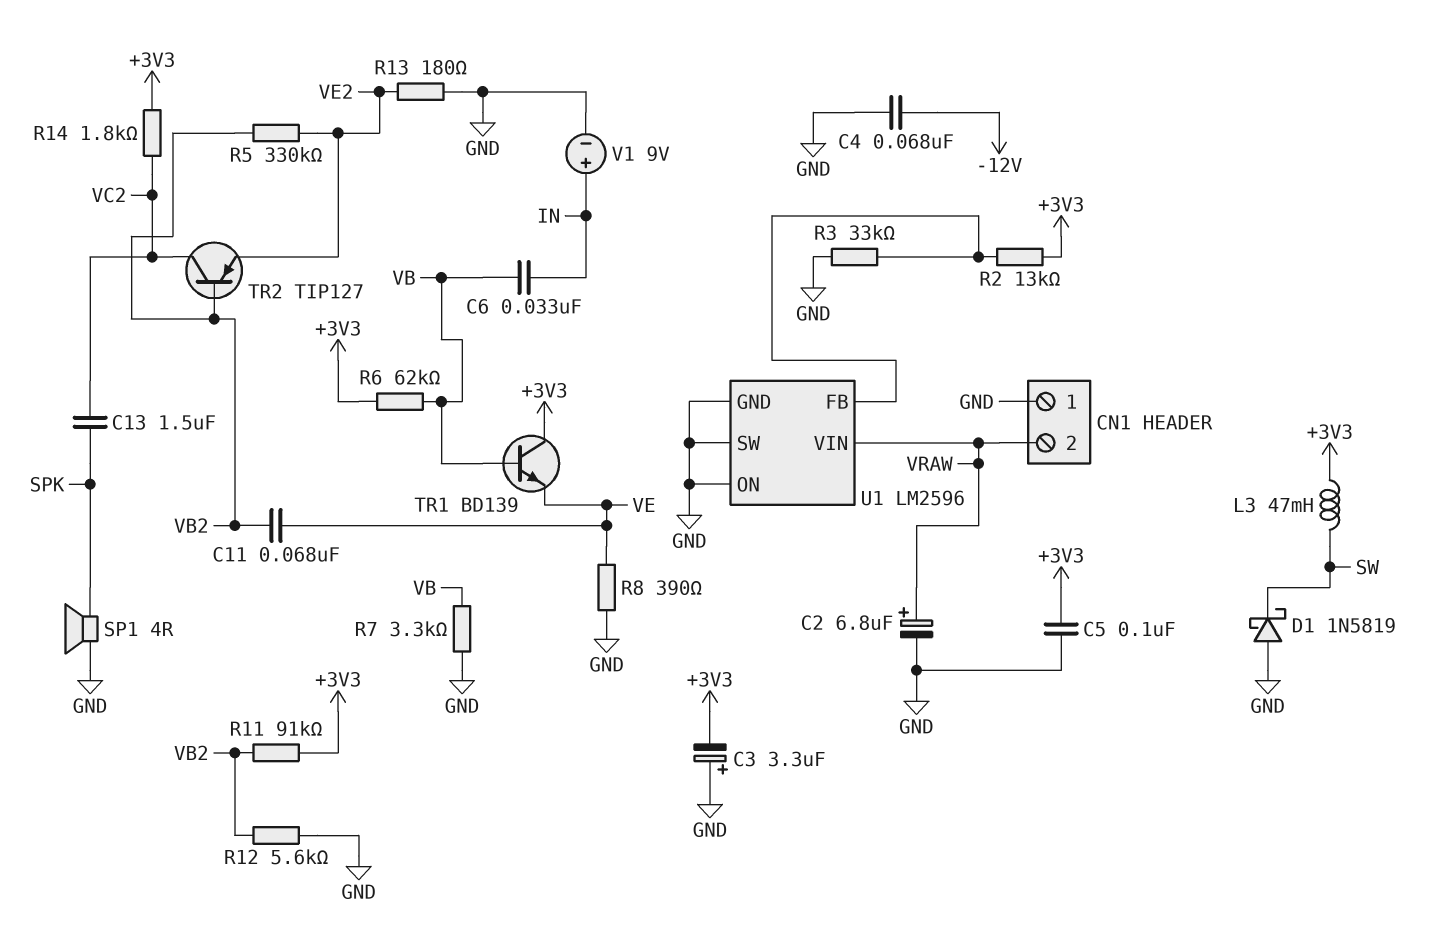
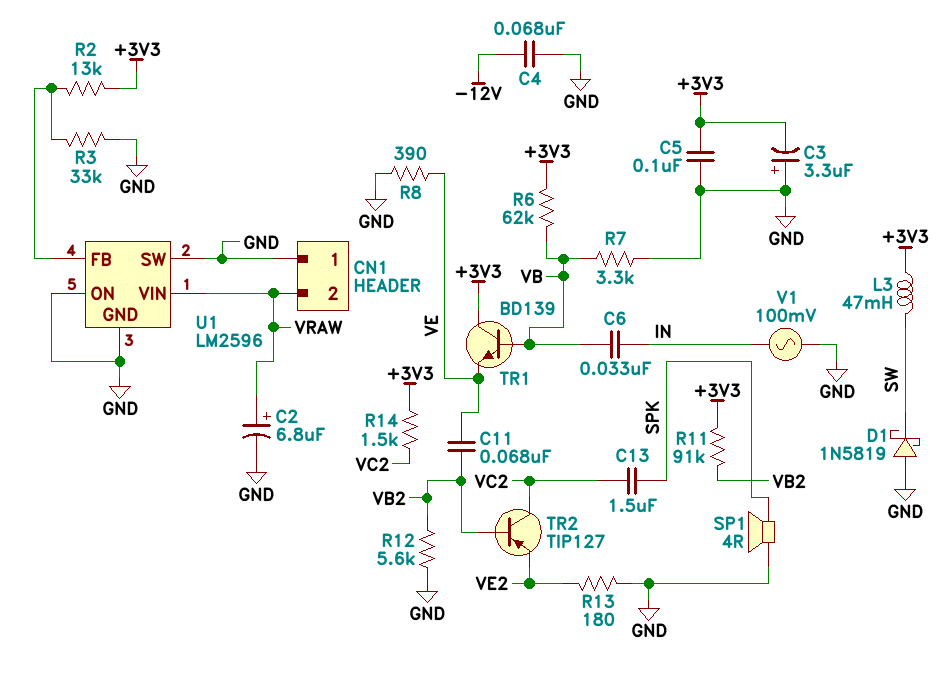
R5: 330k (VB2, VE2) -> none
R14: 1.8k (+3V3, VC2) -> 1.5k (+3V3, VC2)
V1: 9V (plus IN, minus GND) -> AC 100mV (GND, IN)

